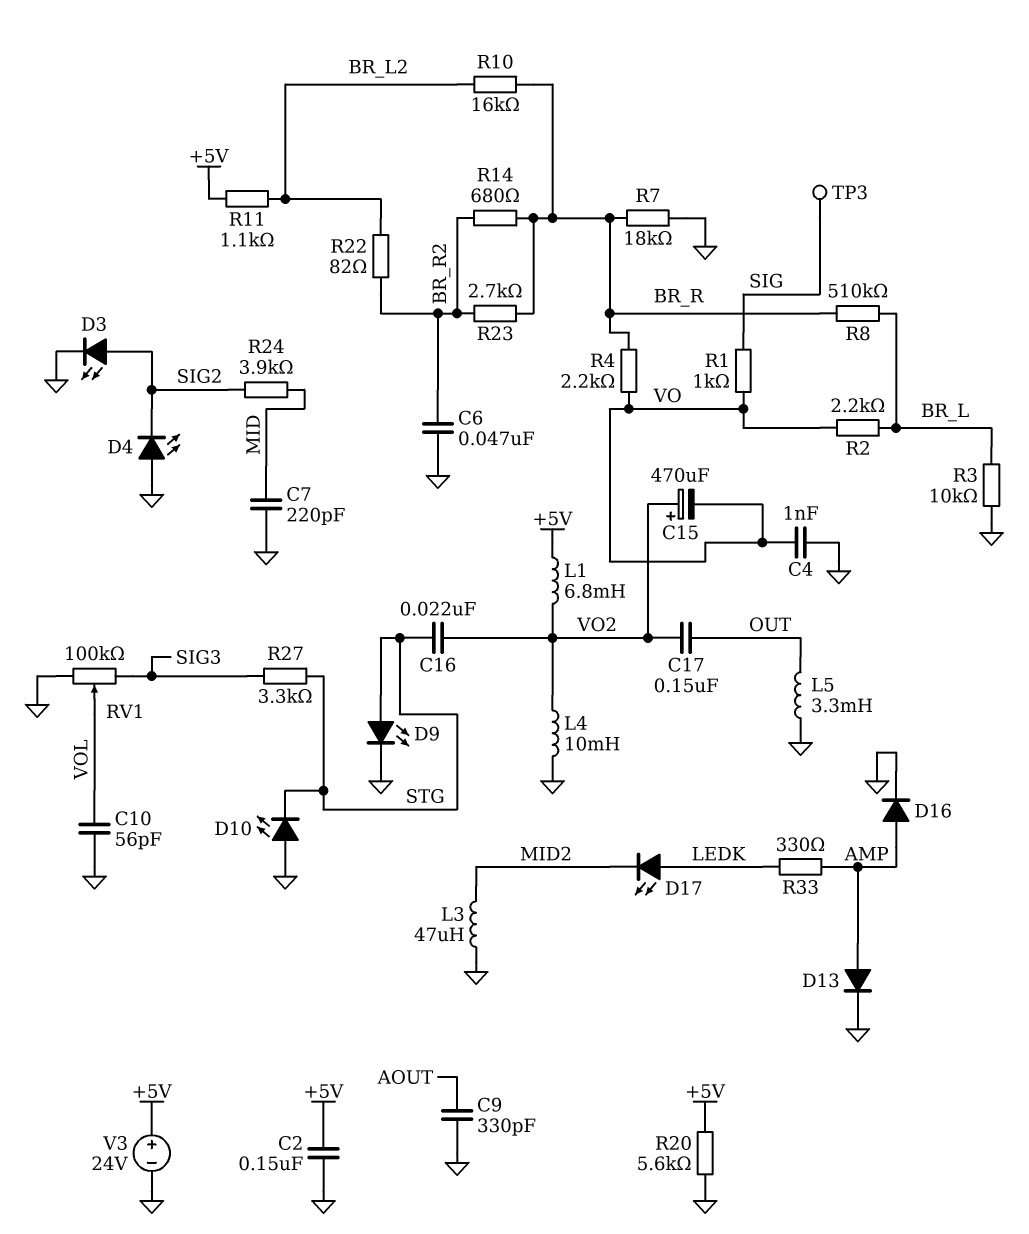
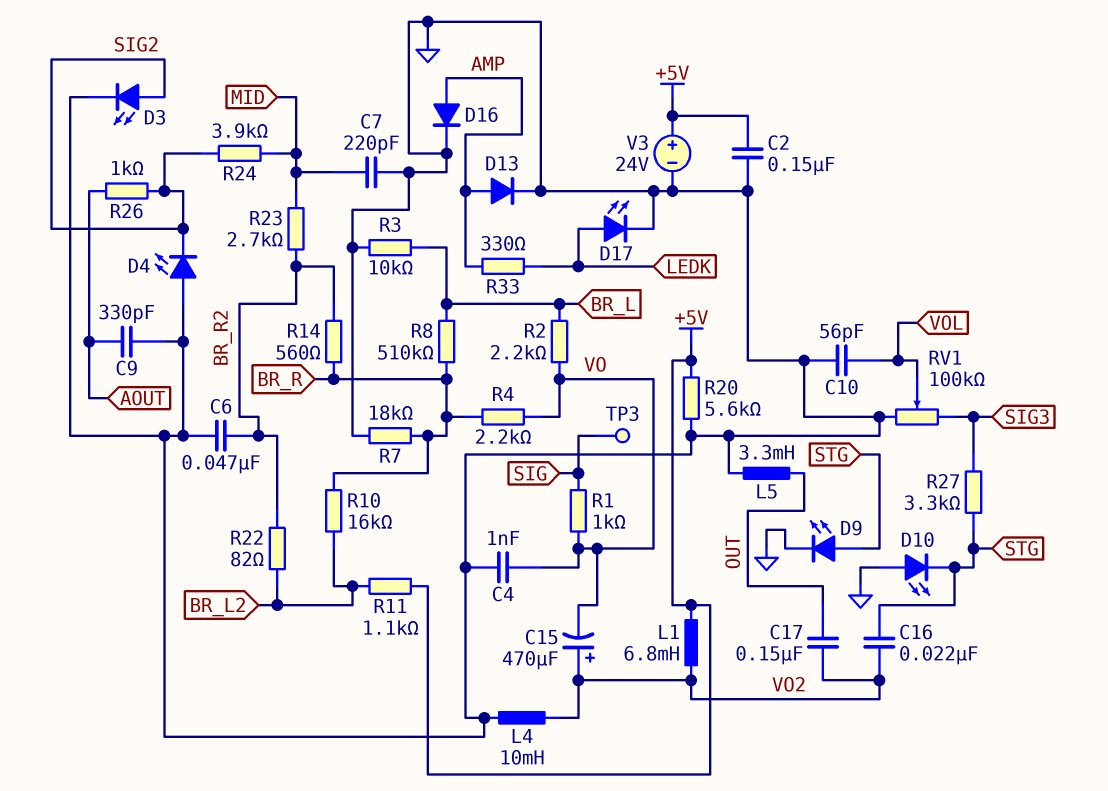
D17: LED (A LEDK, K MID2) -> LED (A LEDK, K GND)
L3: 47uH (GND, MID2) -> none
R14: 680 (BR_R, BR_R2) -> 560 (BR_R, BR_R2)
R23: 2.7k (BR_R, BR_R2) -> 2.7k (BR_R2, MID)
R26: none -> 1k (AOUT, SIG2)

